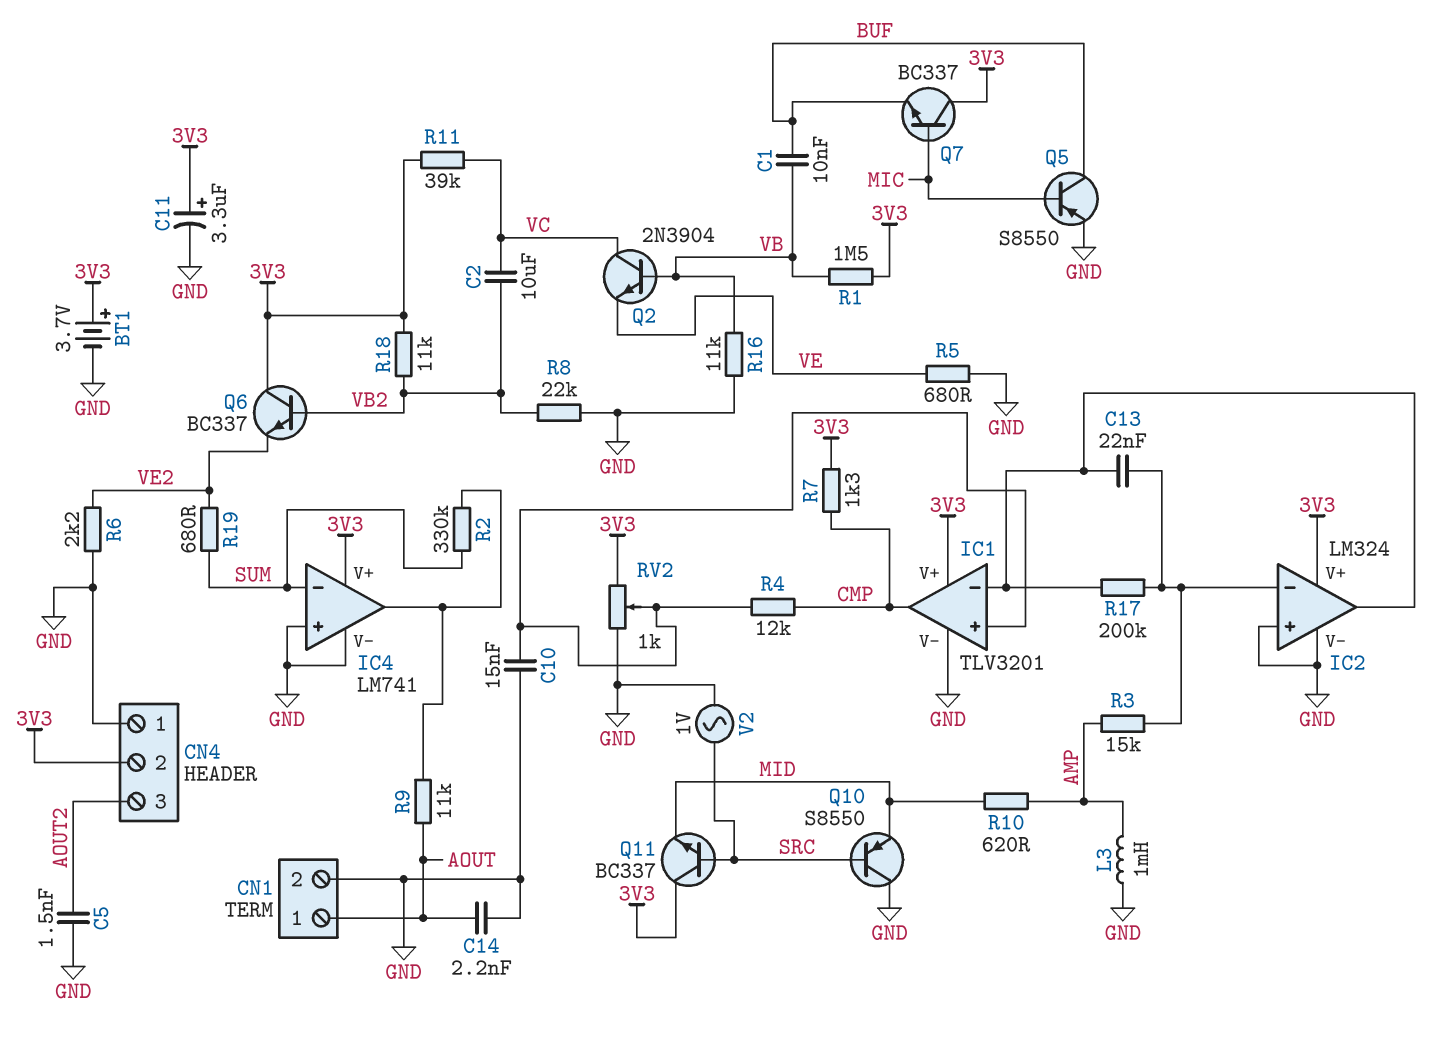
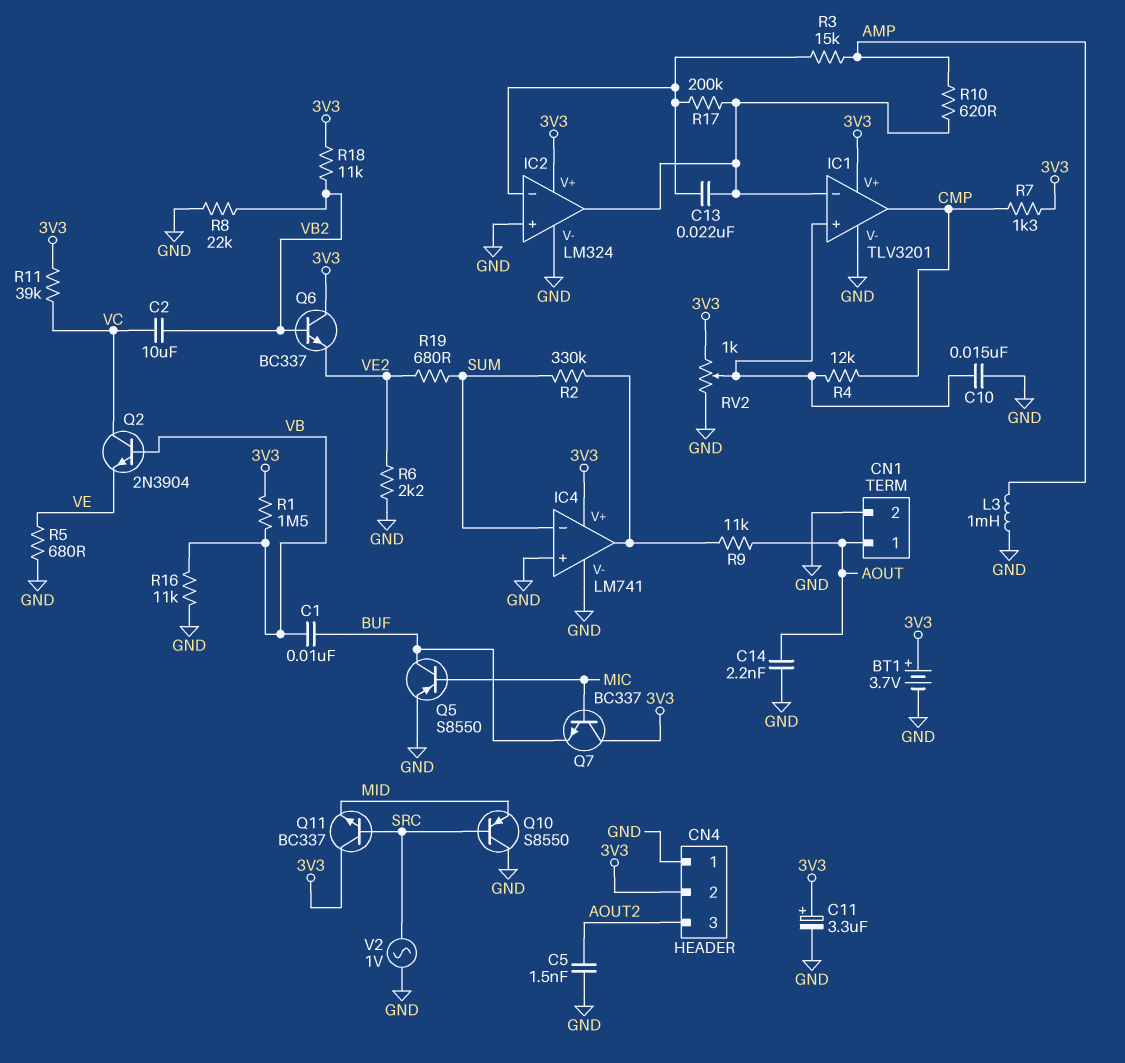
R10: 620 (AMP, MID) -> 620 (AMP, IC1/in-)

